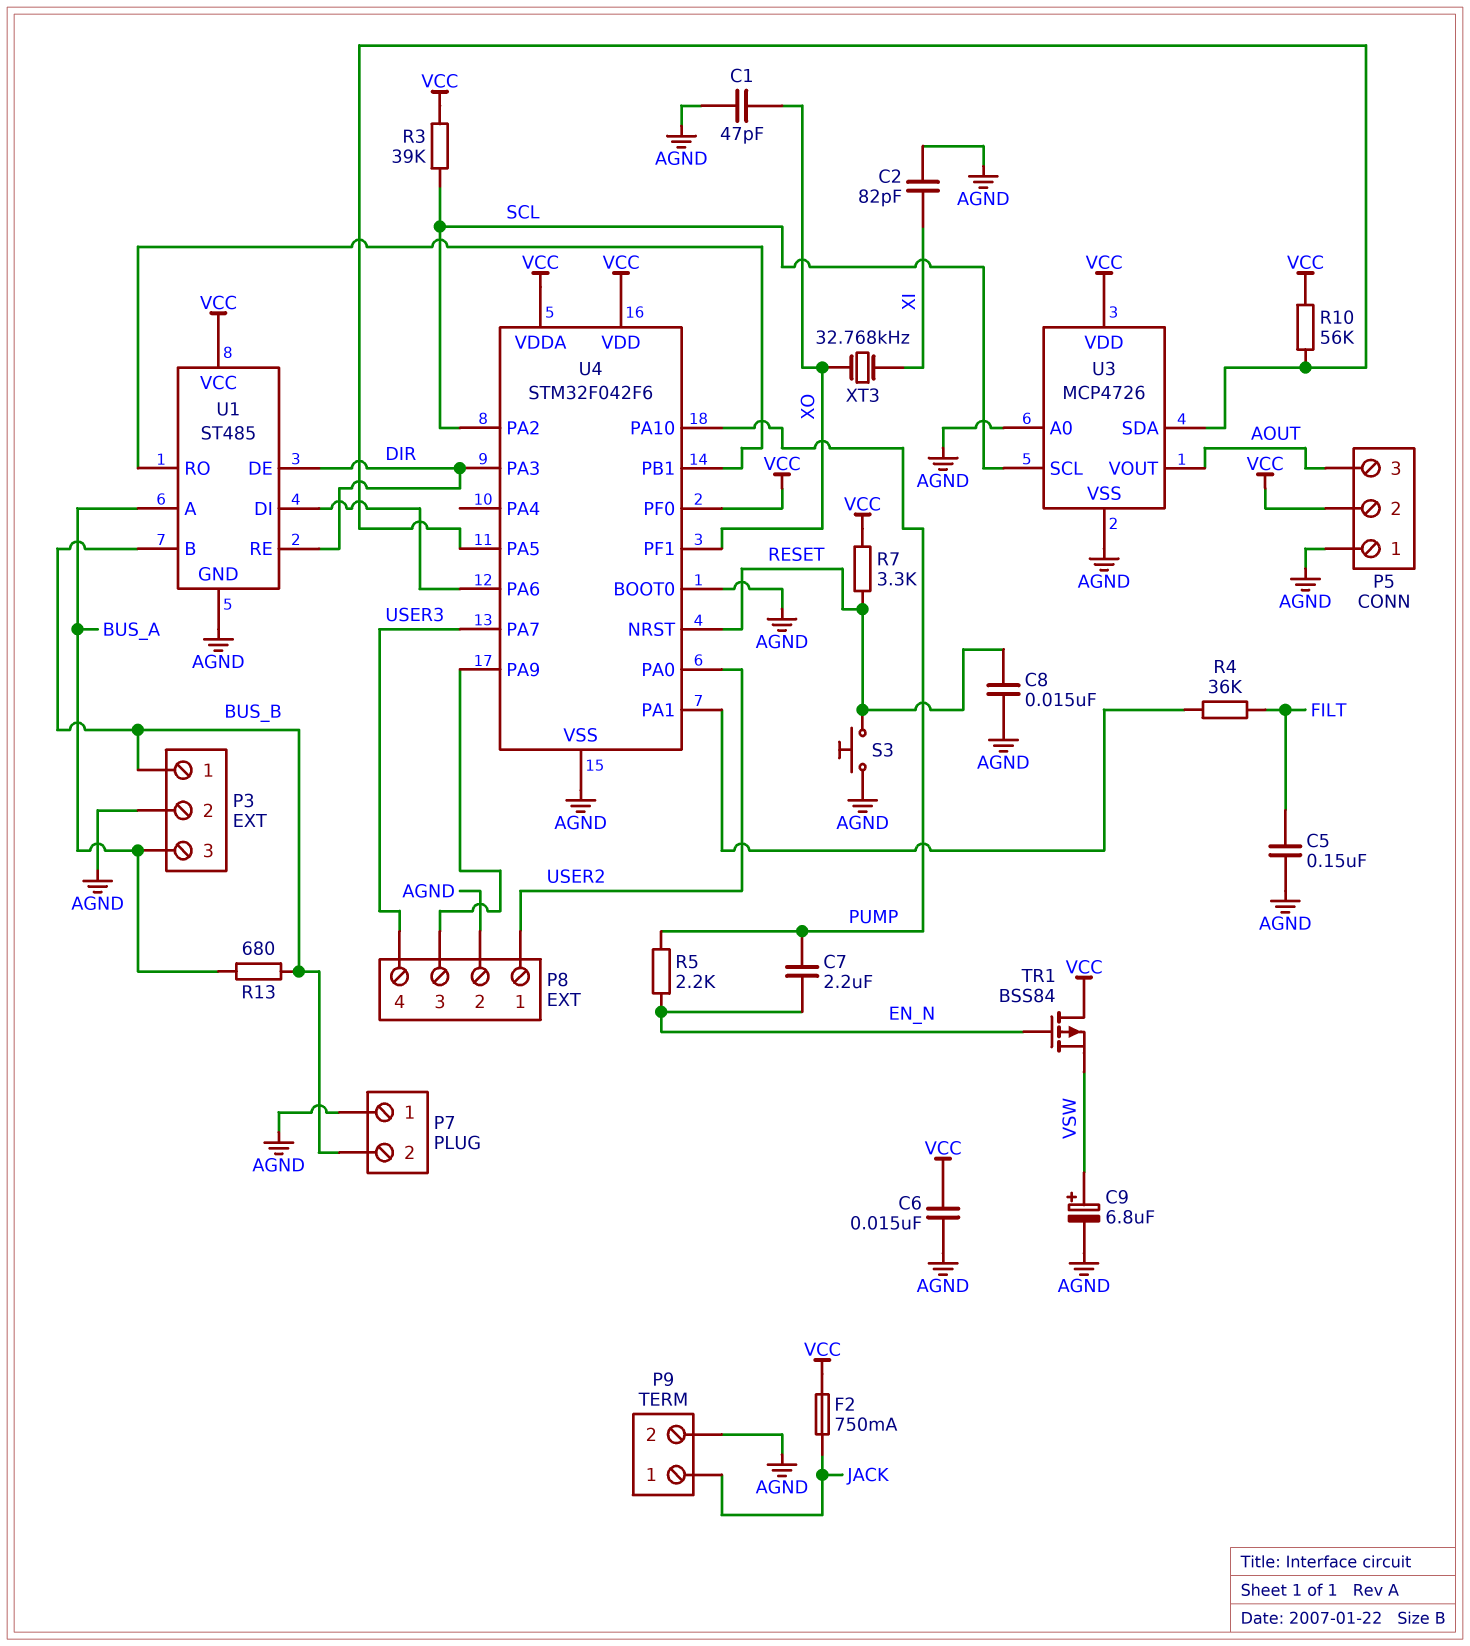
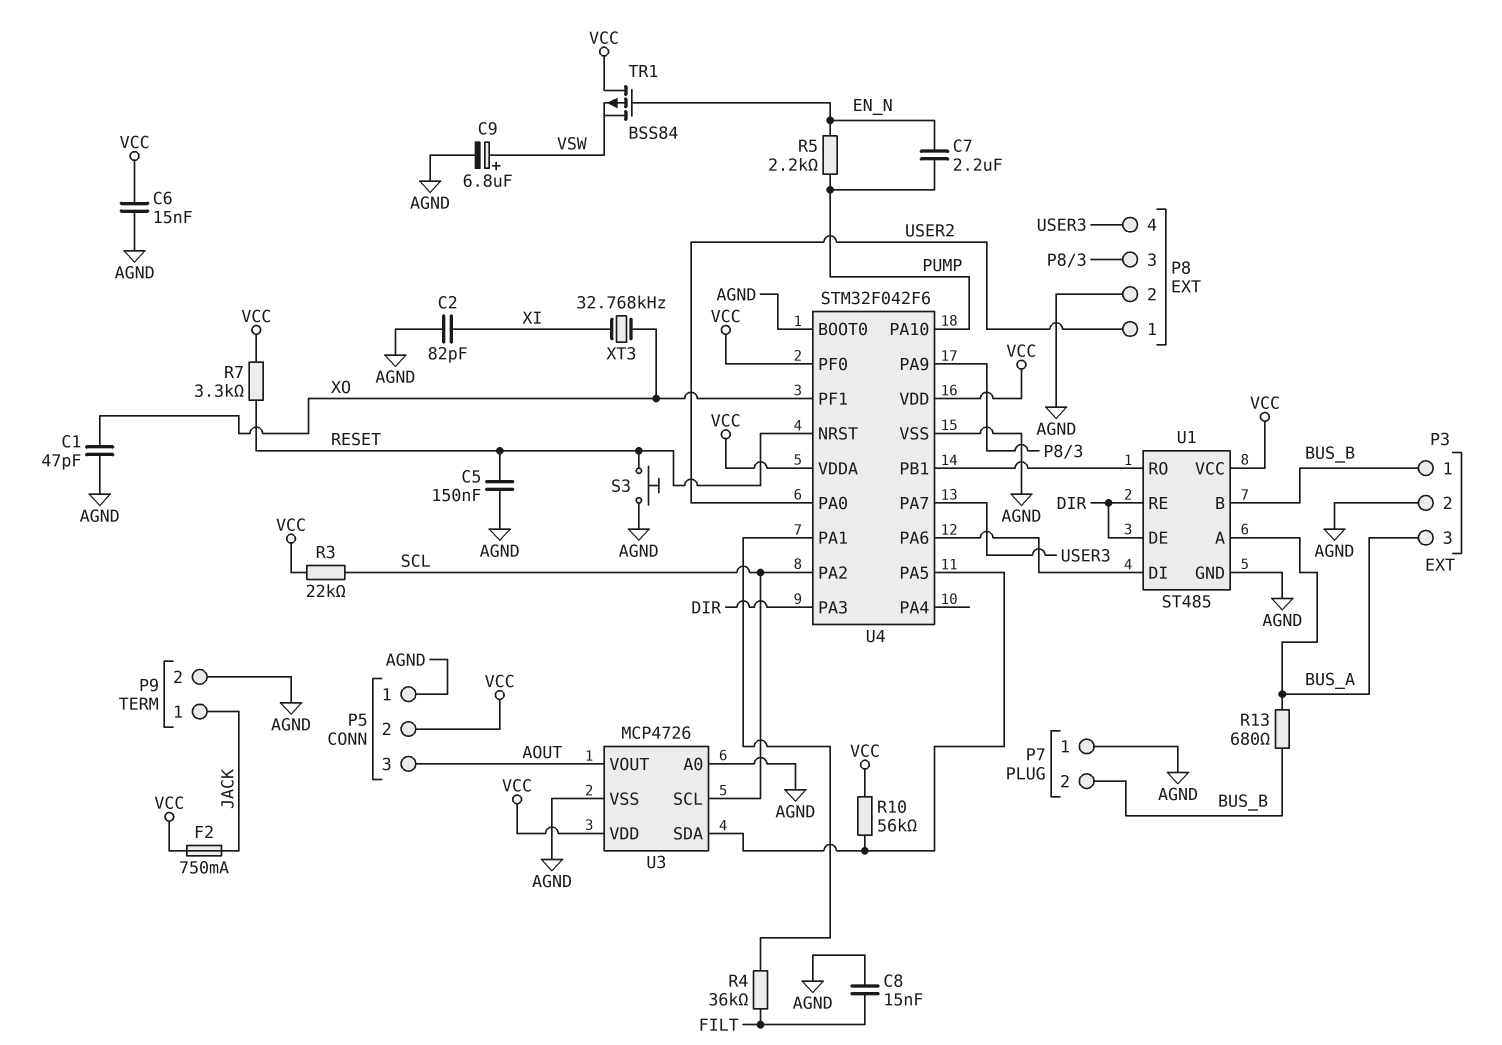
C5: 150nF (AGND, FILT) -> 150nF (AGND, RESET)
C8: 15nF (AGND, RESET) -> 15nF (AGND, FILT)
R3: 39k (SCL, VCC) -> 22k (SCL, VCC)

